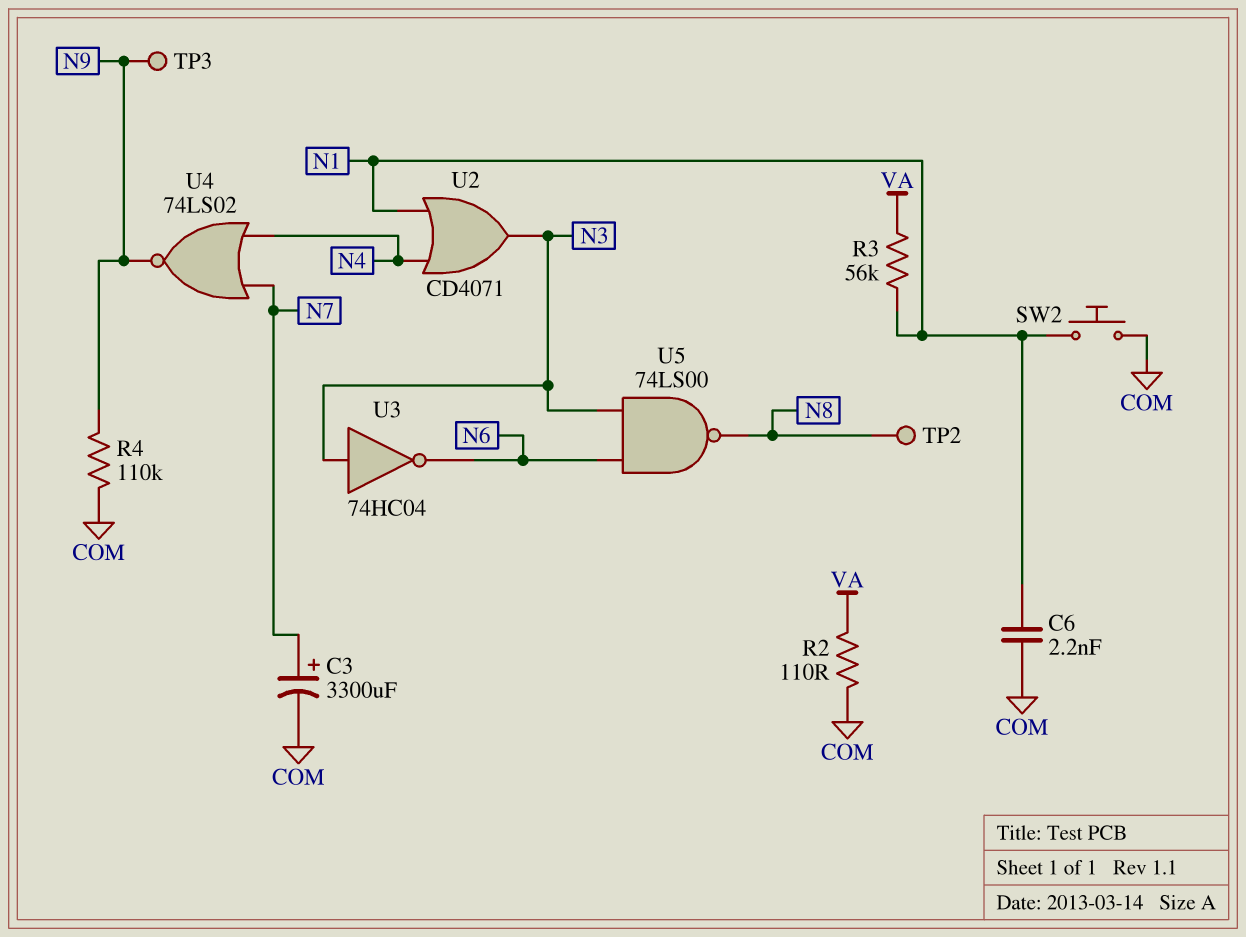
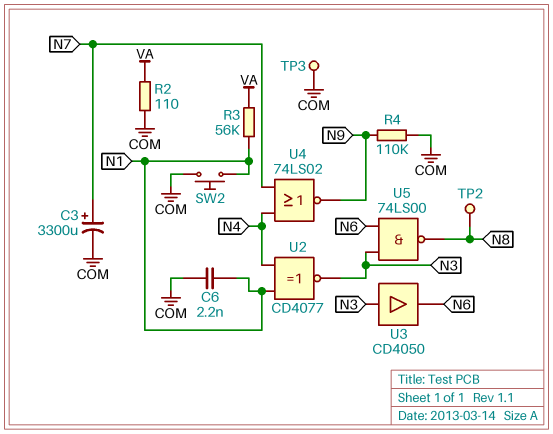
TP3: test point (N9) -> test point (COM)
U2: OR CD4071 (in N1, in N4, out N3) -> XNOR CD4077 (in N1, in N4, out N3)
U3: NOT 74HC04 (in N3, out N6) -> buffer CD4050 (in N3, out N6)

